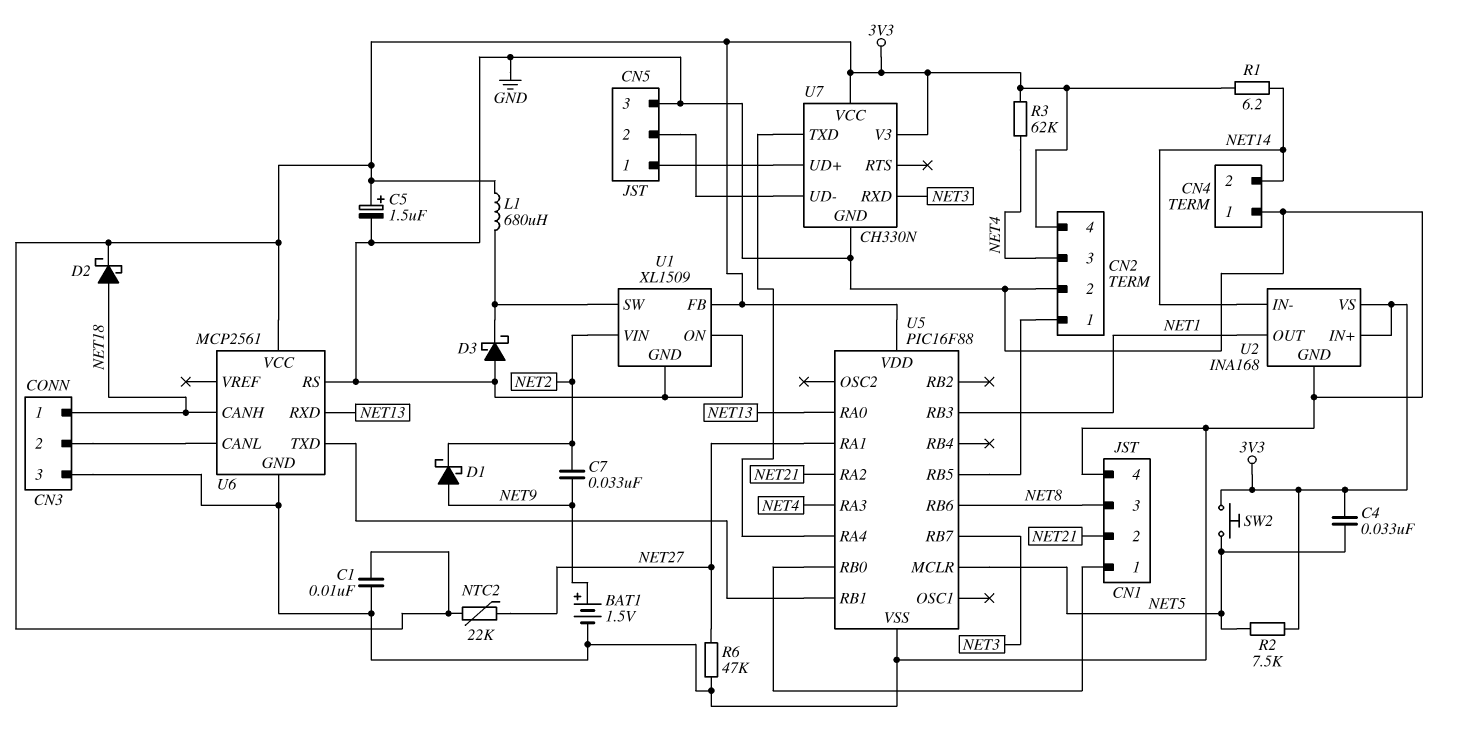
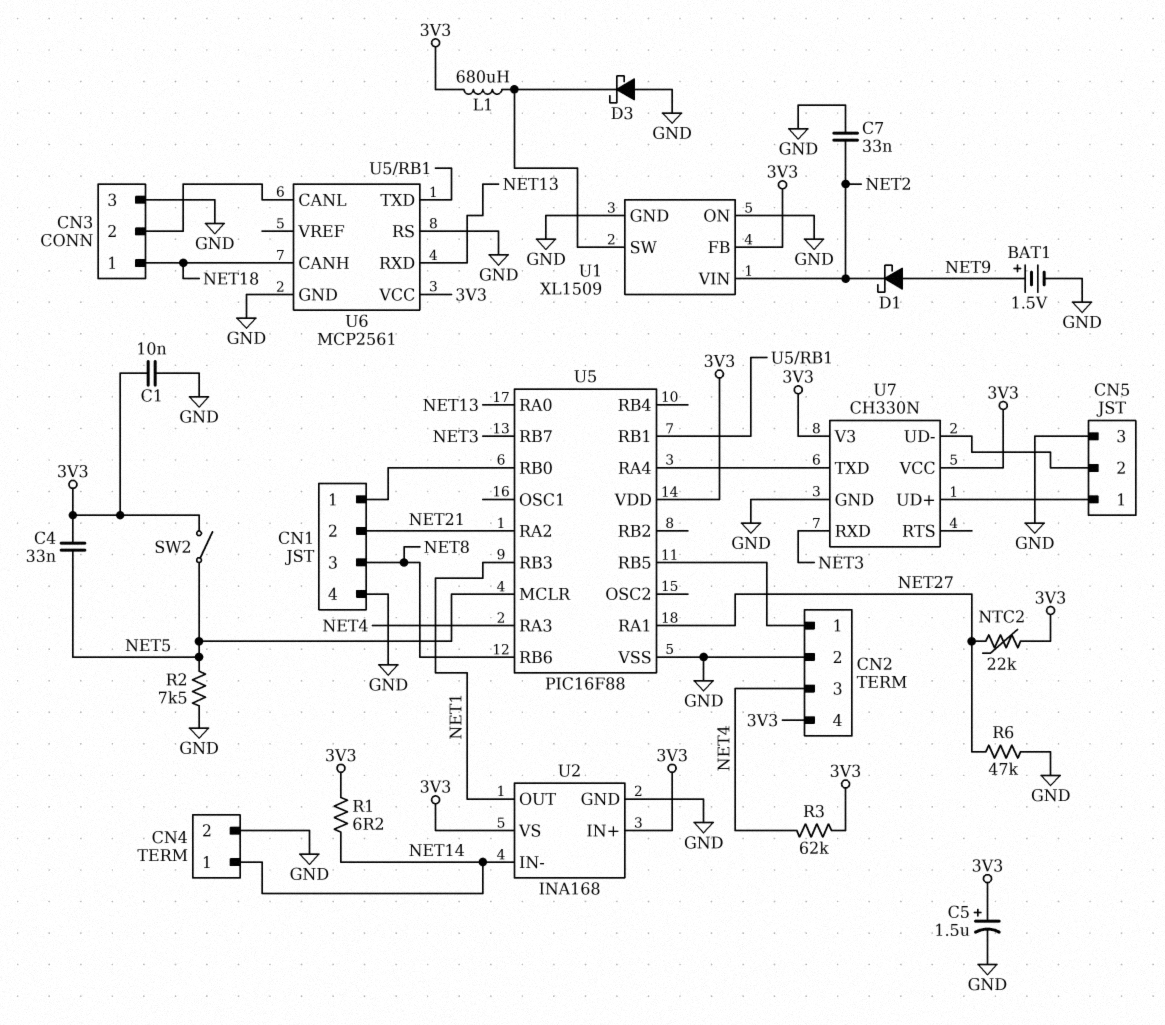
C7: 33nF (NET2, NET9) -> 33nF (GND, NET2)
CN4 pin 1: GND -> NET14
CN4 pin 2: NET14 -> GND
D2: schottky (A NET18, K 3V3) -> none
R2: 7.5k (3V3, NET5) -> 7.5k (GND, NET5)
SW2: button (3V3, NET5) -> switch (3V3, NET5)

